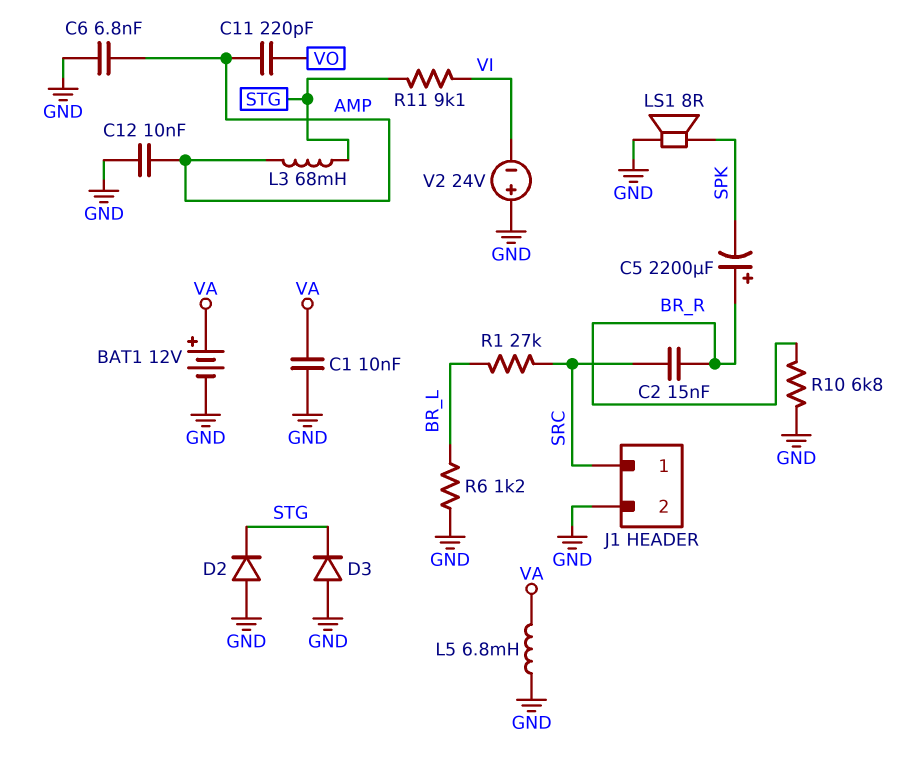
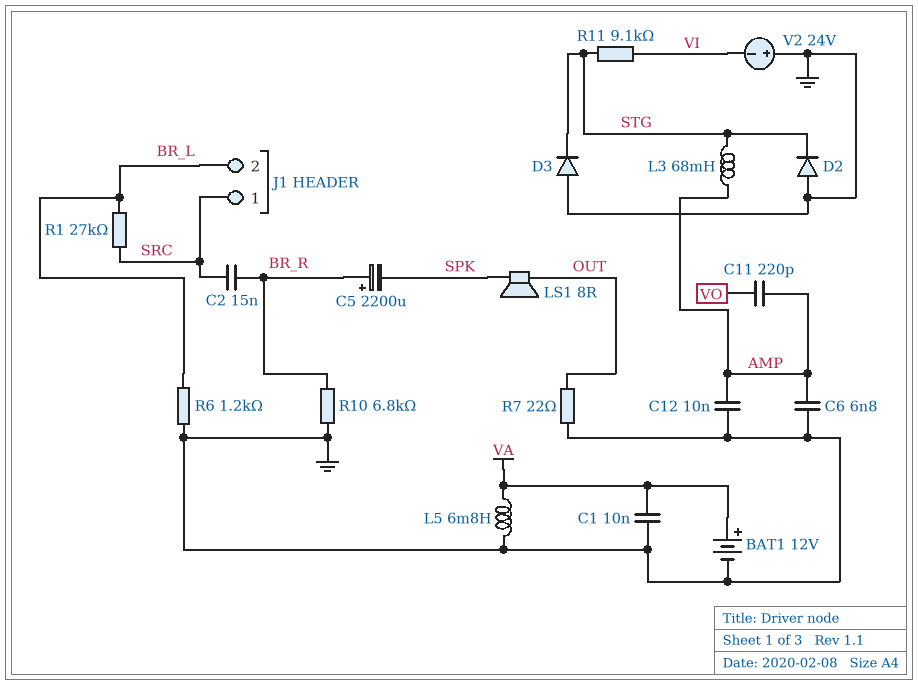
J1 pin 2: GND -> BR_L
LS1: speaker 8R (GND, SPK) -> speaker 8R (OUT, SPK)
R7: none -> 22 (GND, OUT)

